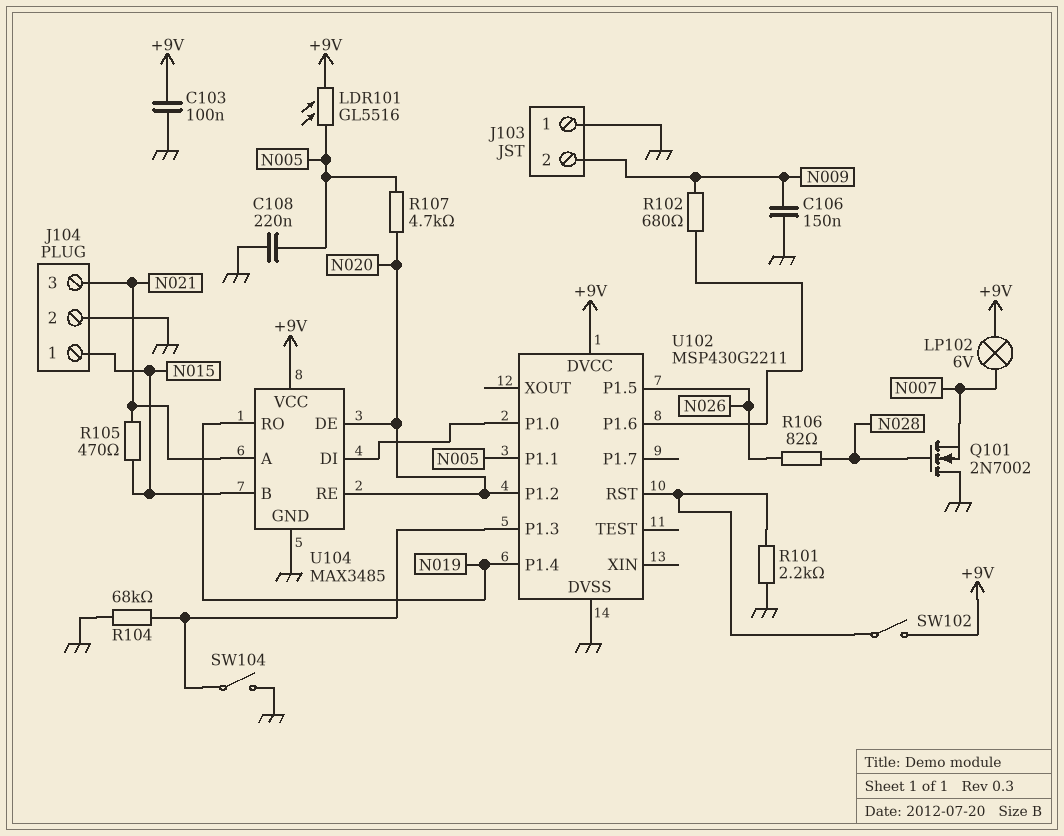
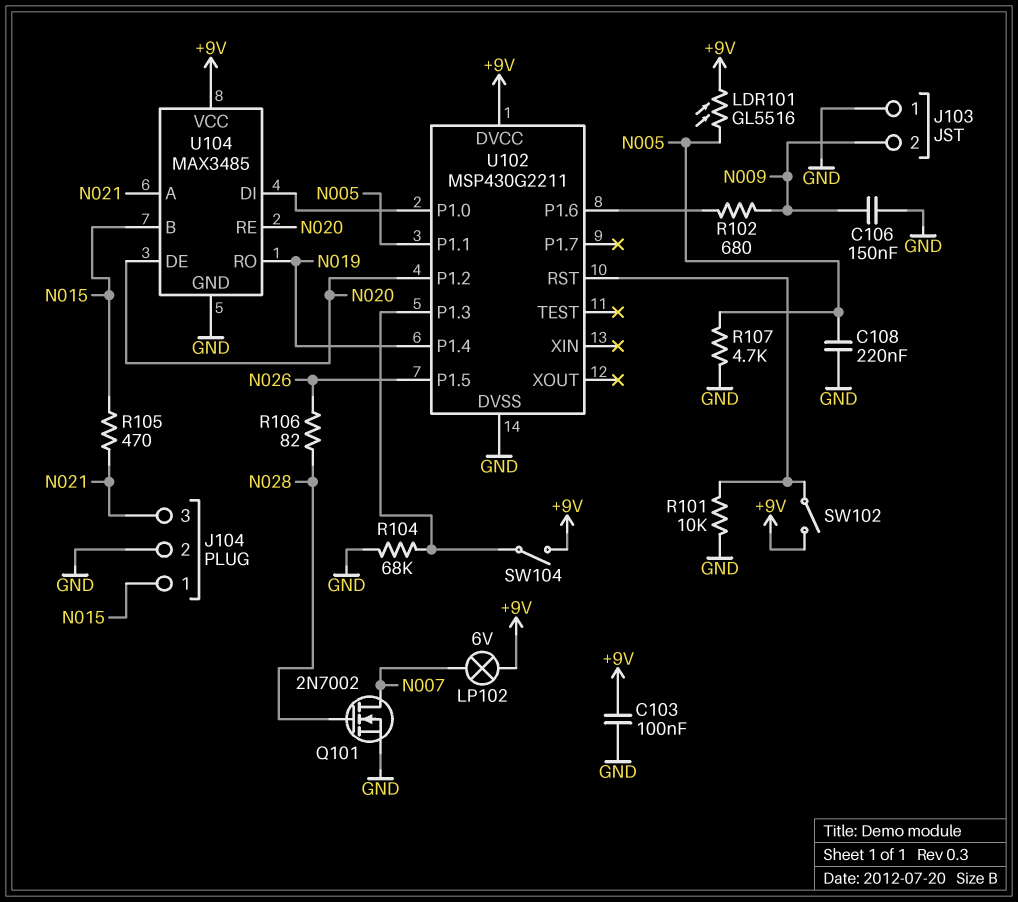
Q101: NMOS 2N7002 (G N028, D GND, S N007) -> NMOS 2N7002 (G N028, D N007, S GND)
R101: 2.2k (GND, U102/RST) -> 10k (GND, U102/RST)
R107: 4.7k (N005, N020) -> 4.7k (GND, N005)
SW104: switch (GND, U102/P1.3) -> switch (+9V, U102/P1.3)

